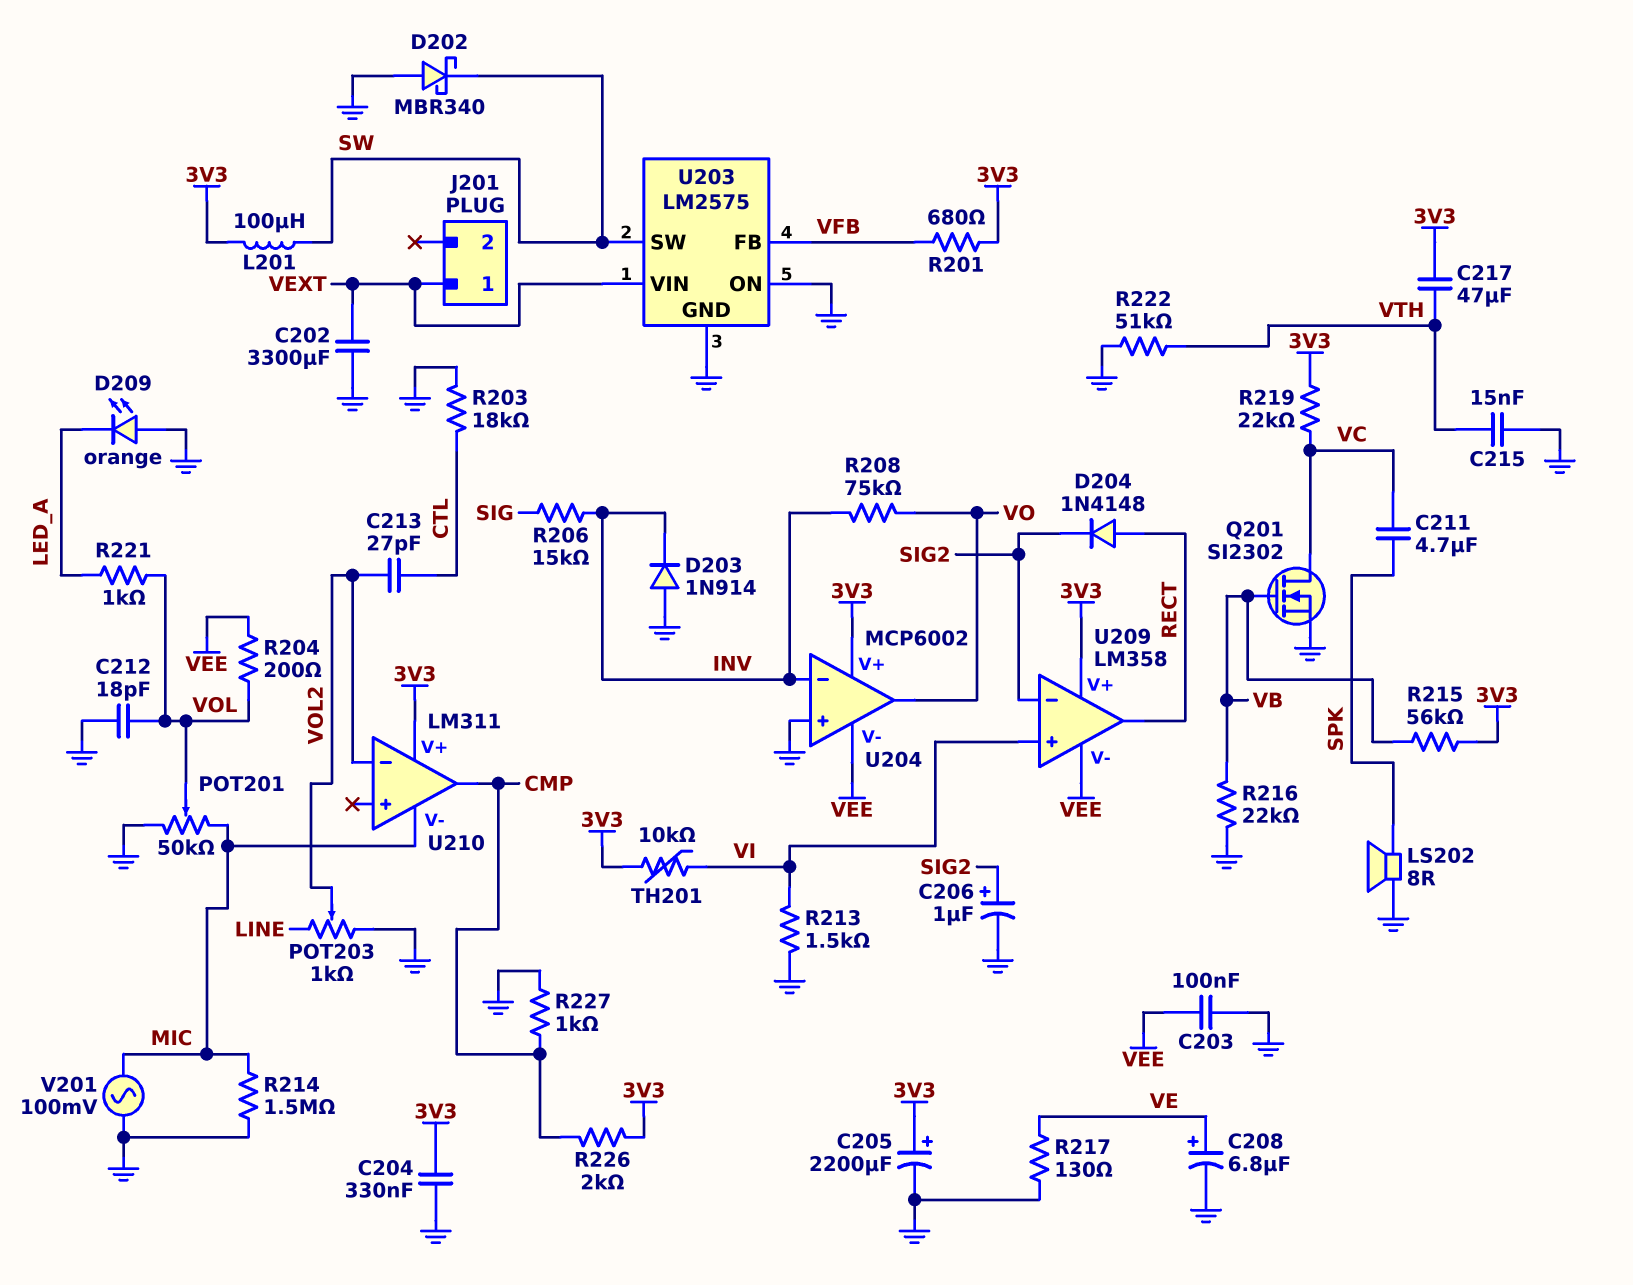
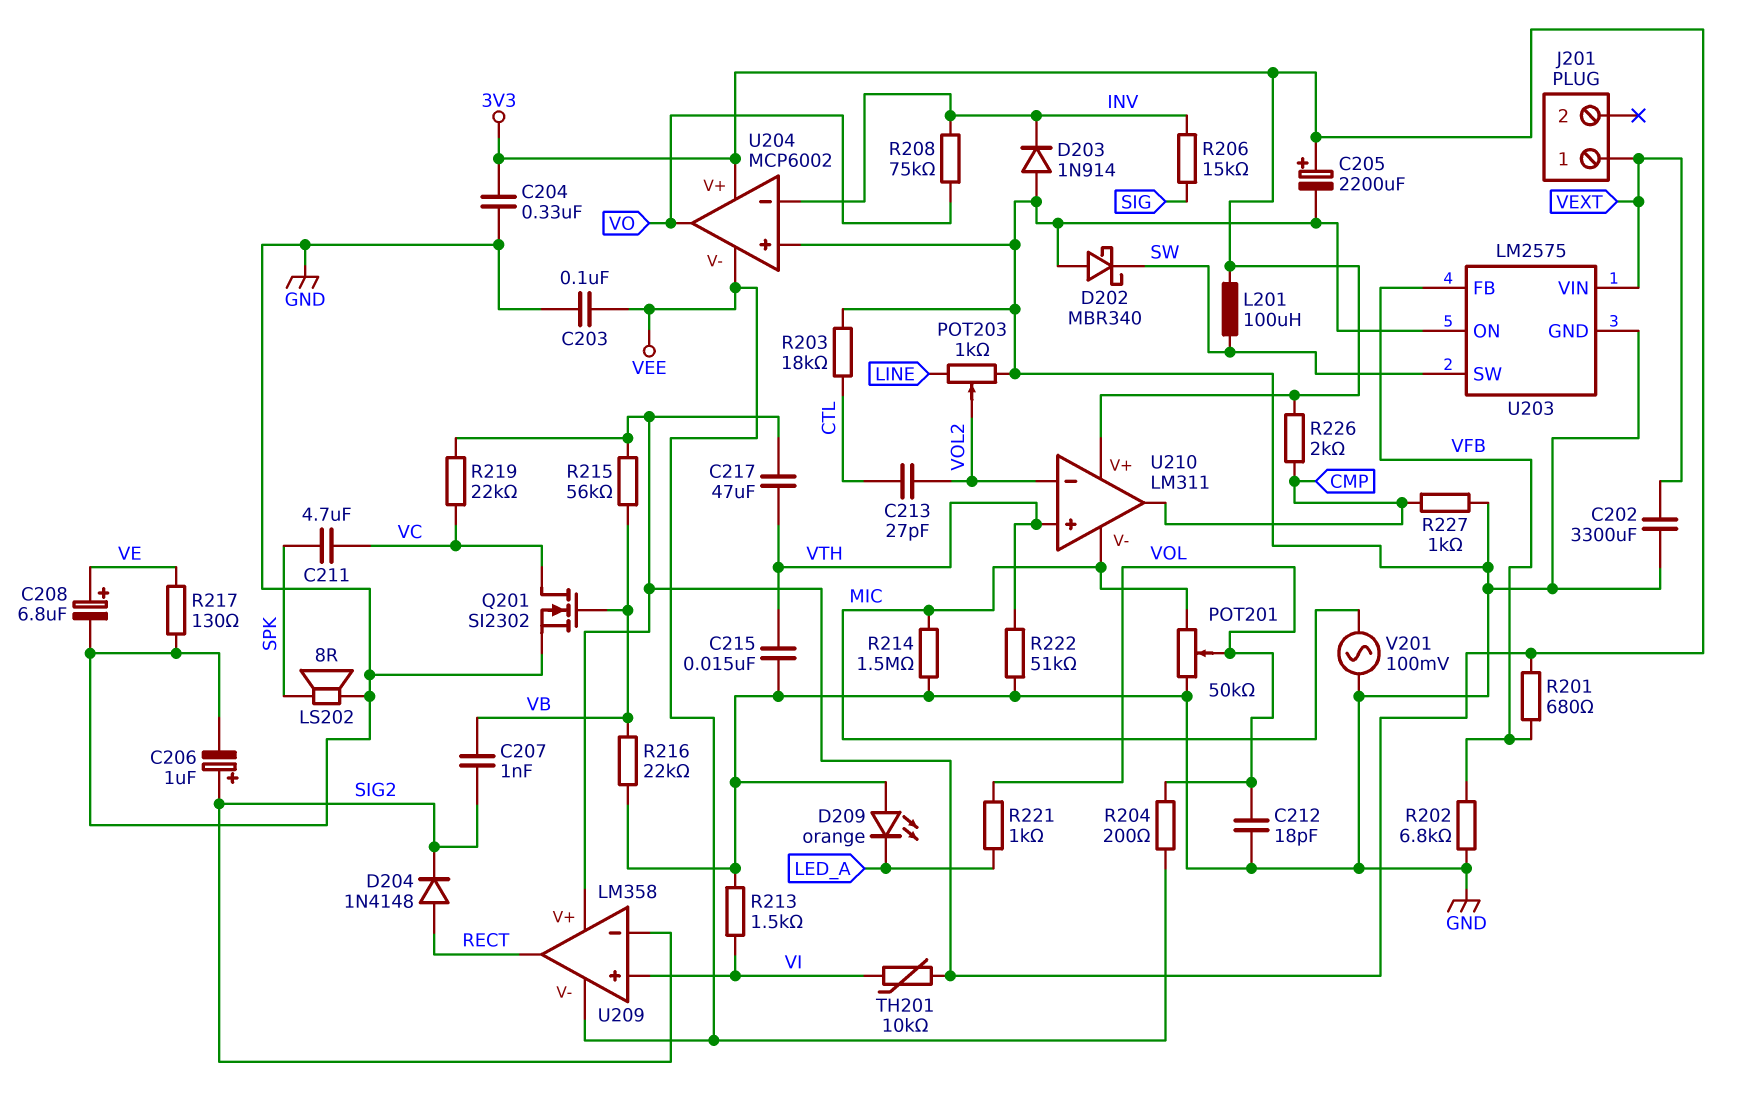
C207: none -> 1nF (SIG2, VB)
R202: none -> 6.8k (GND, VFB)
U210 pin in+: none -> VTH

